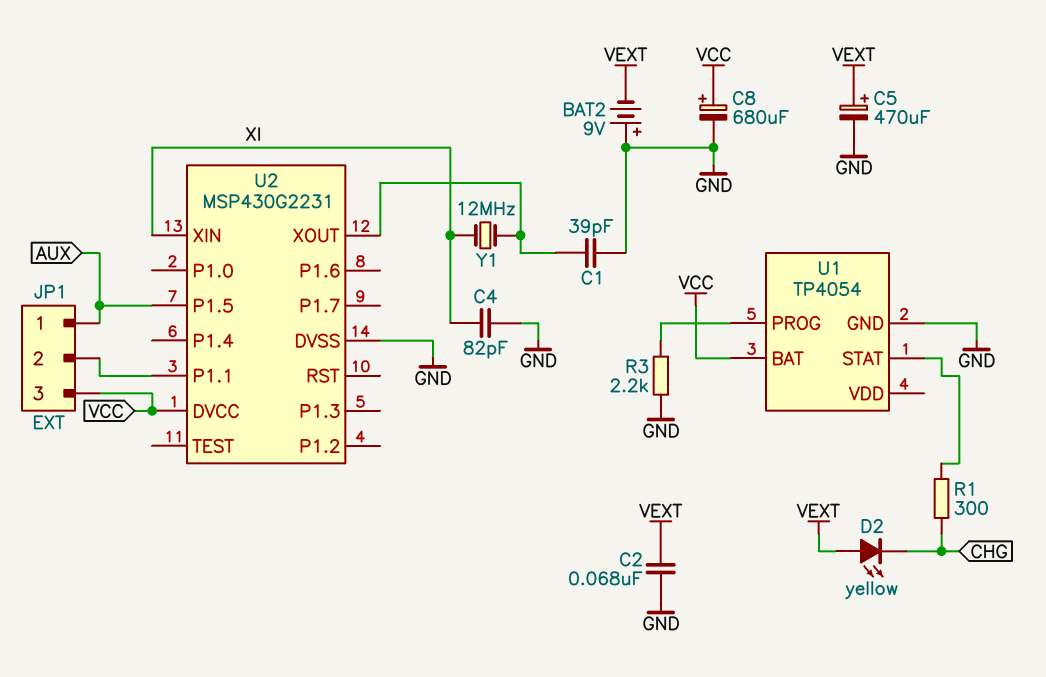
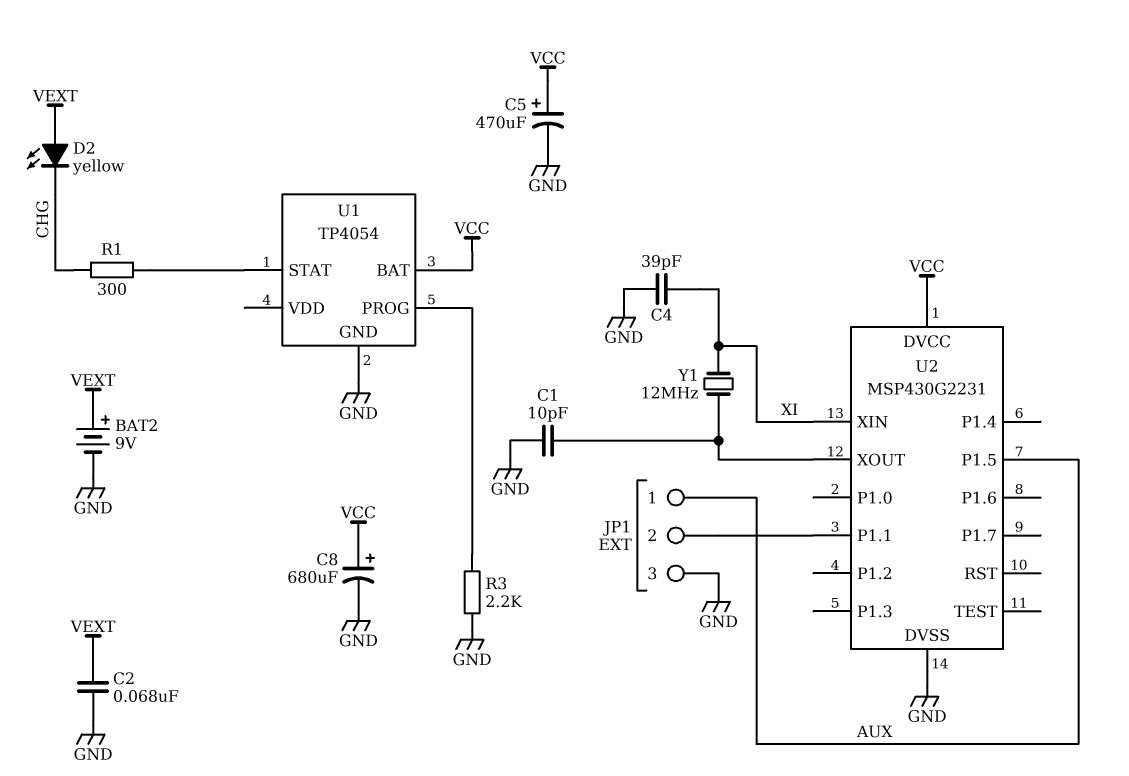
BAT2: 9V (plus GND, minus VEXT) -> 9V (plus VEXT, minus GND)
C1: 39pF (GND, U2/XOUT) -> 10pF (GND, U2/XOUT)
C4: 82pF (GND, XI) -> 39pF (GND, XI)
C5: 470uF (plus VEXT, minus GND) -> 470uF (plus VCC, minus GND)
JP1 pin 3: VCC -> GND

